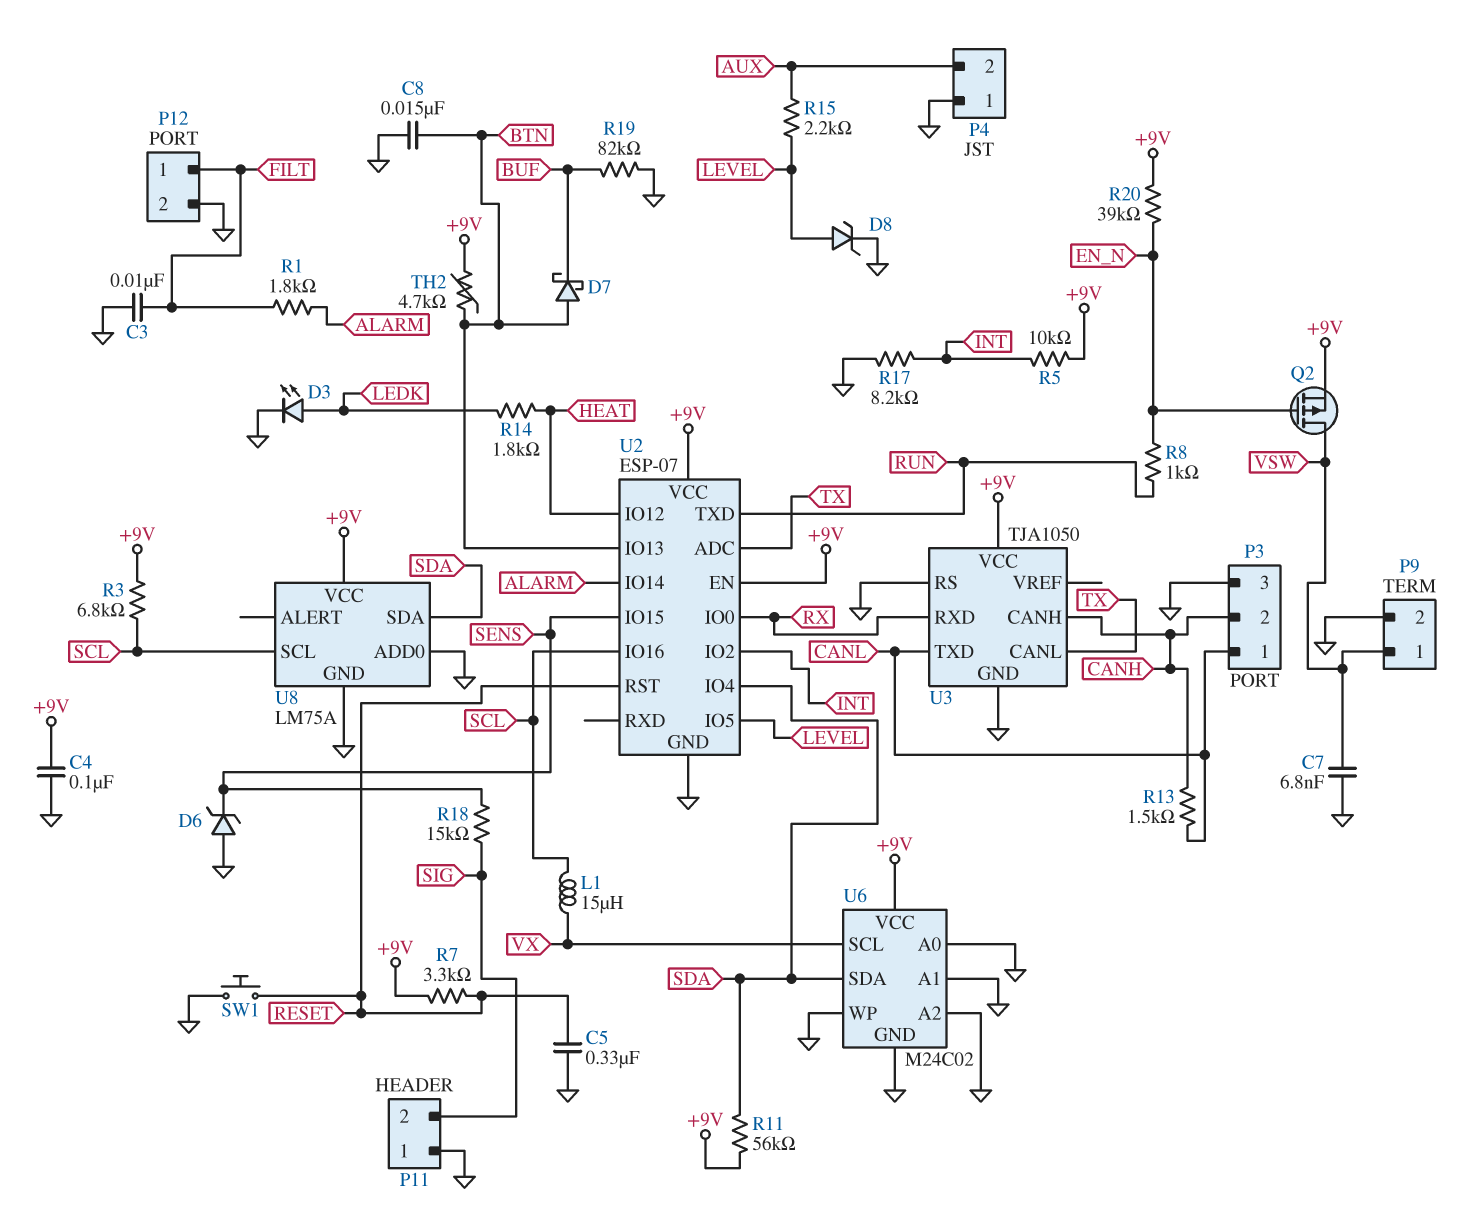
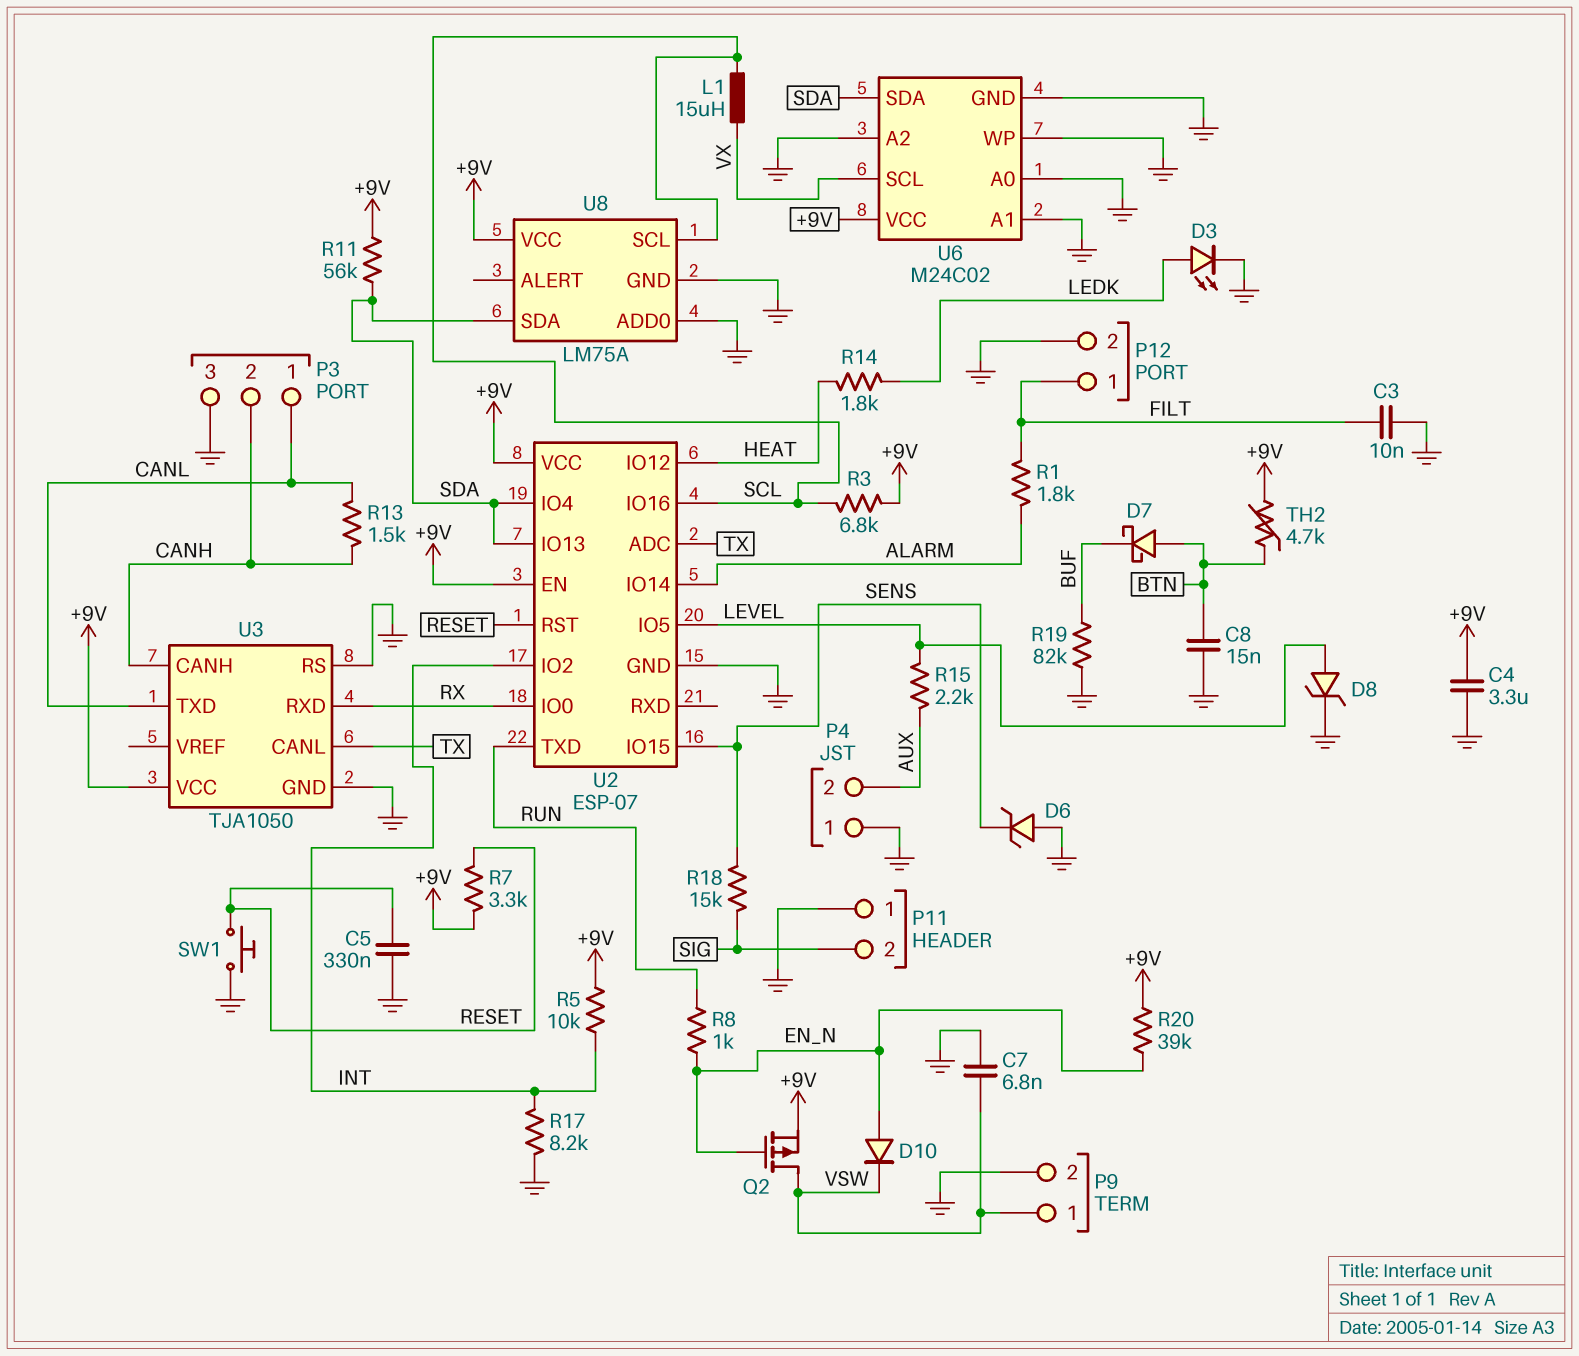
C4: 100nF (+9V, GND) -> 3.3uF (+9V, GND)
D10: none -> diode (A EN_N, K VSW)
U2 pin IO13: BTN -> SDA

